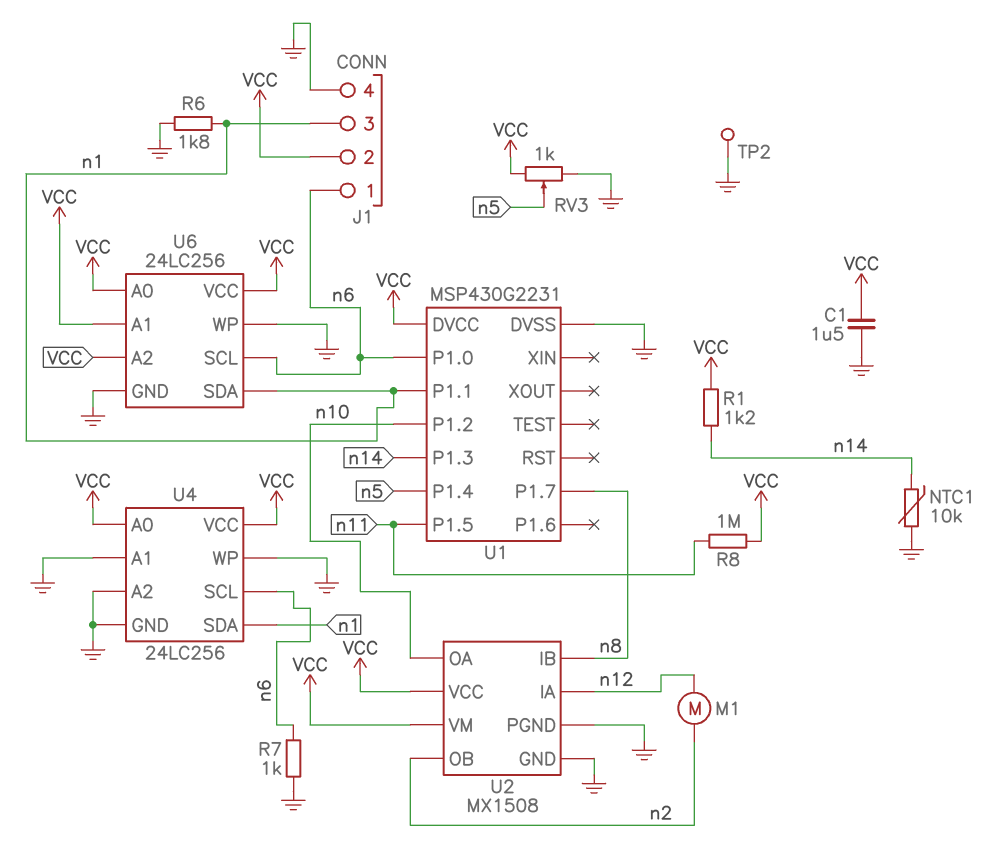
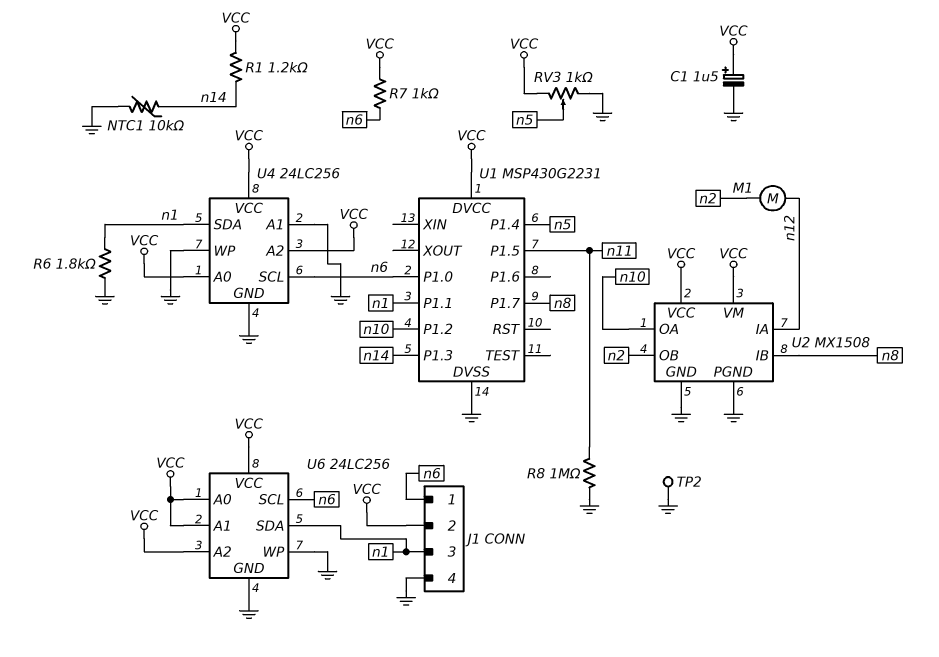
C1: 1.5uF (GND, VCC) -> 1.5uF (plus VCC, minus GND)
R7: 1k (GND, n6) -> 1k (VCC, n6)
R8: 1M (VCC, n11) -> 1M (GND, n11)
U4 pin A2: GND -> VCC

